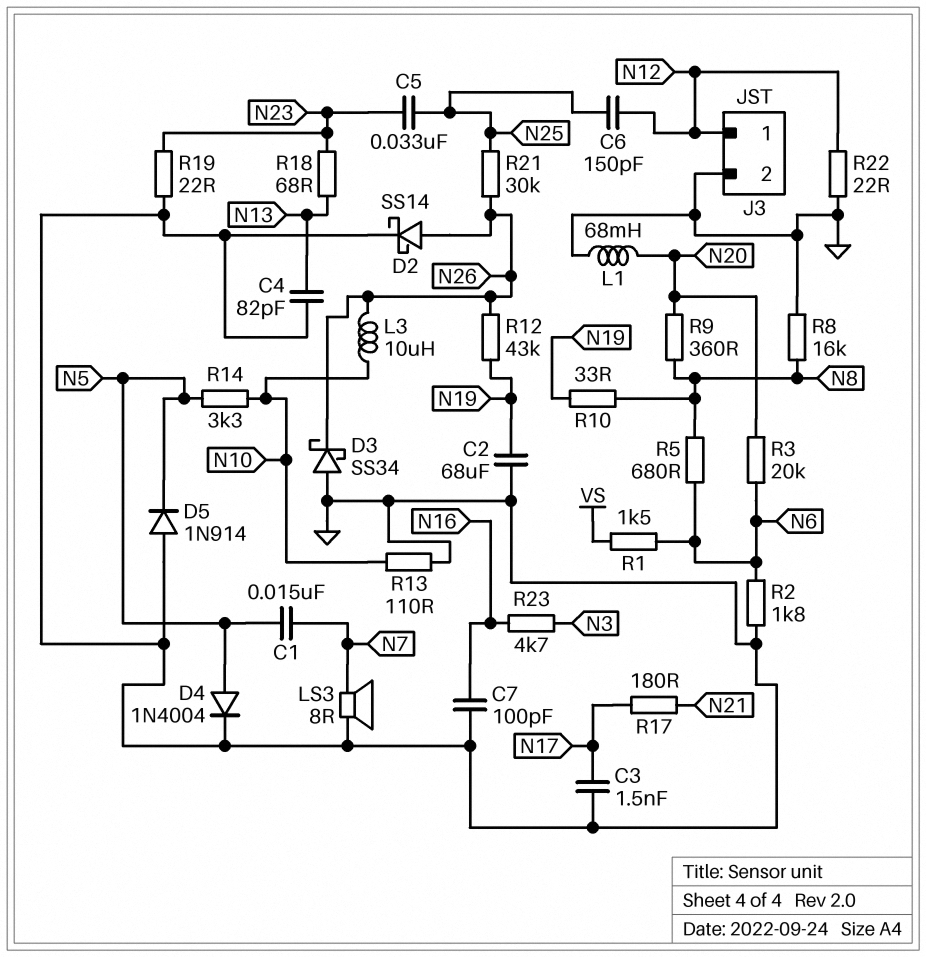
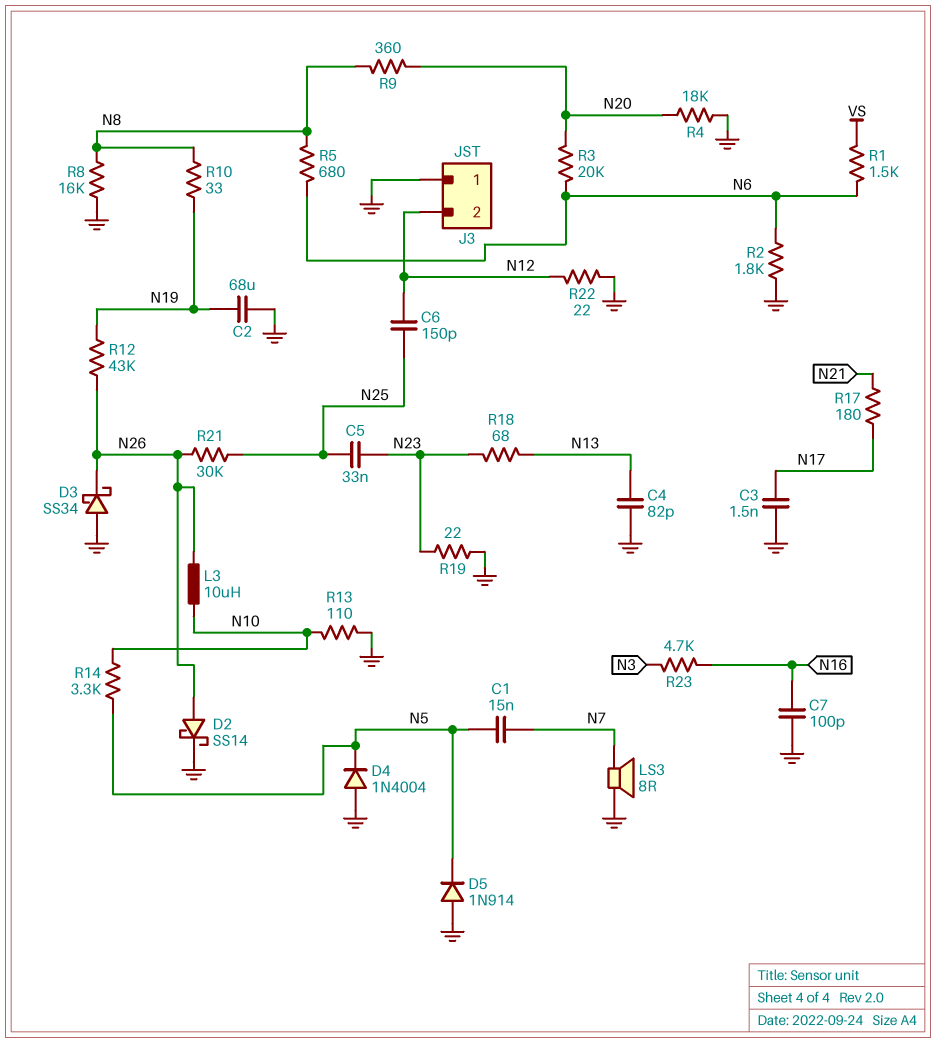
D4: diode 1N4004 (A N5, K GND) -> diode 1N4004 (A GND, K N5)
J3 pin 1: N12 -> GND
J3 pin 2: GND -> N12
L1: 68mH (GND, N20) -> none
R4: none -> 18k (GND, N20)

